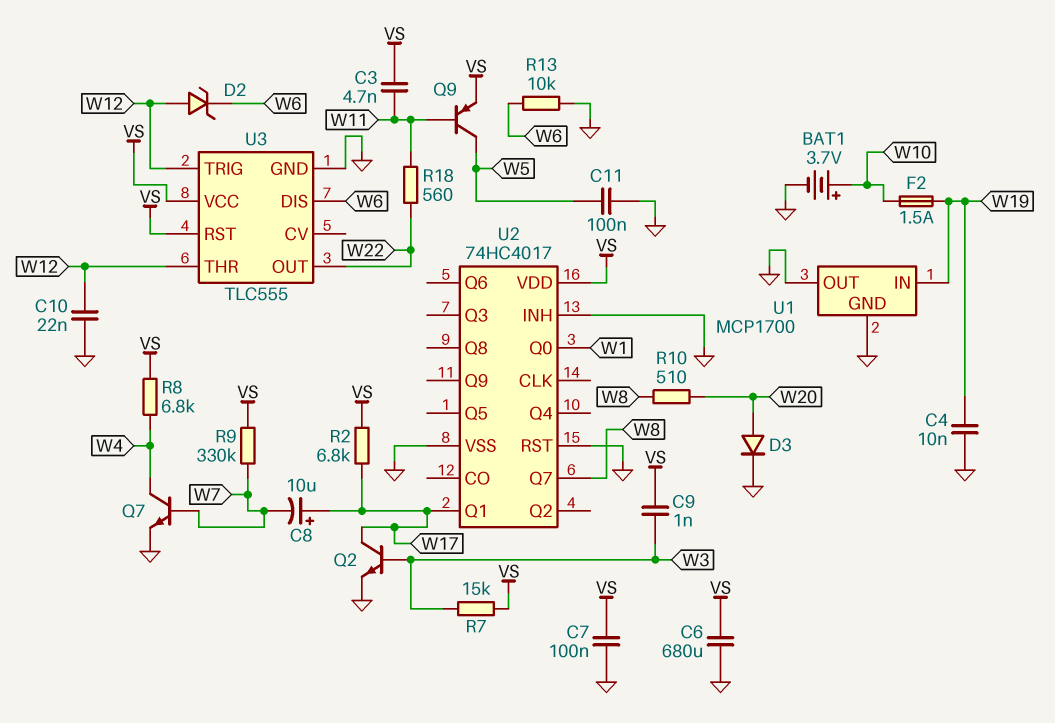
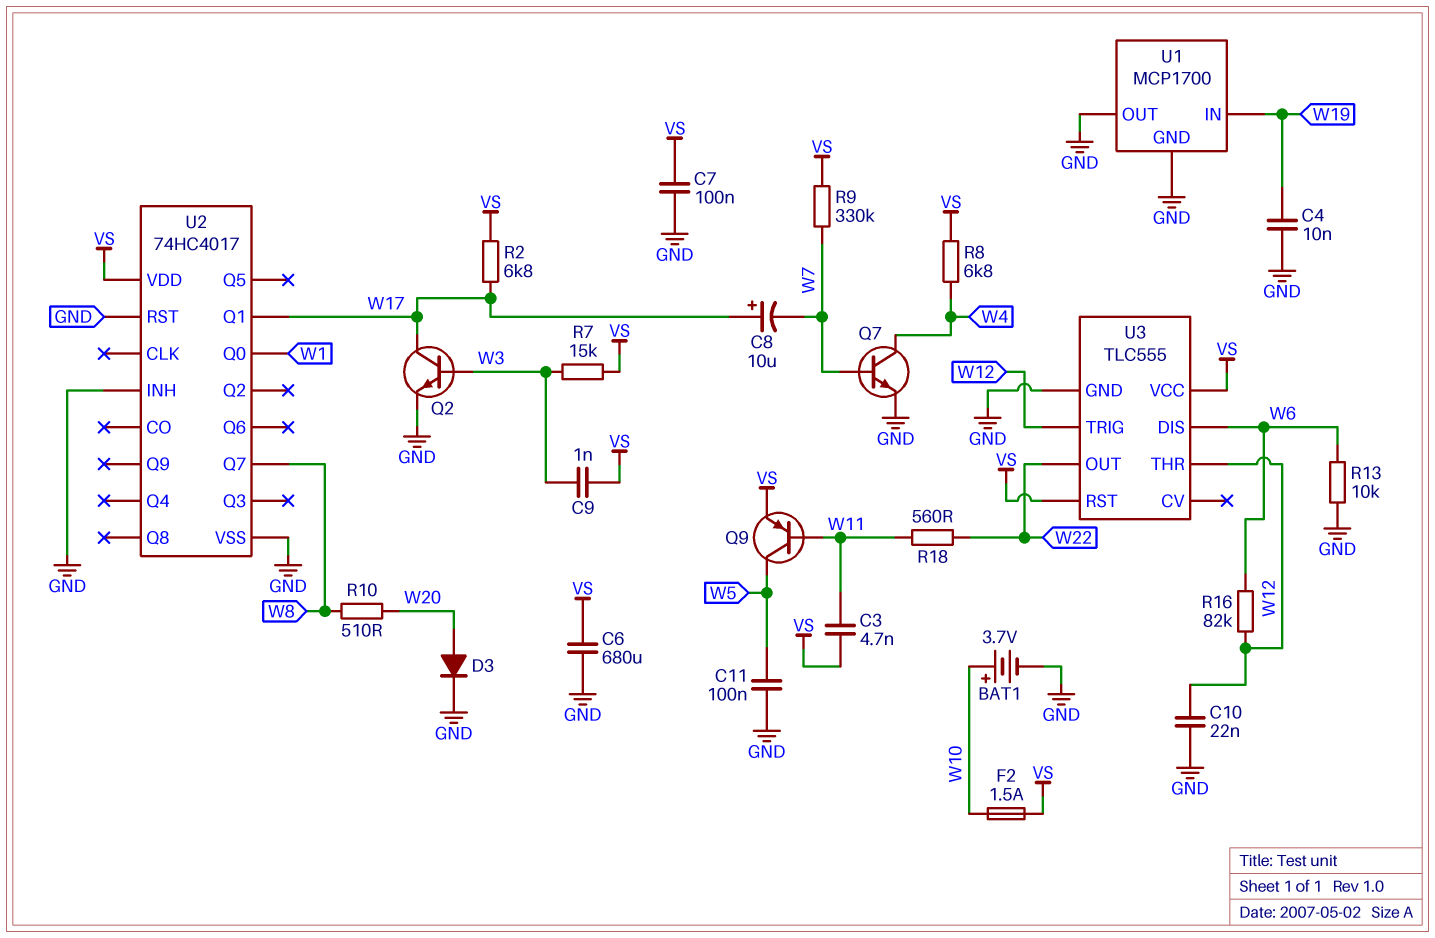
D2: zener (A W12, K W6) -> none
F2: 1.5A (W10, W19) -> 1.5A (VS, W10)
R16: none -> 82k (W6, W12)

